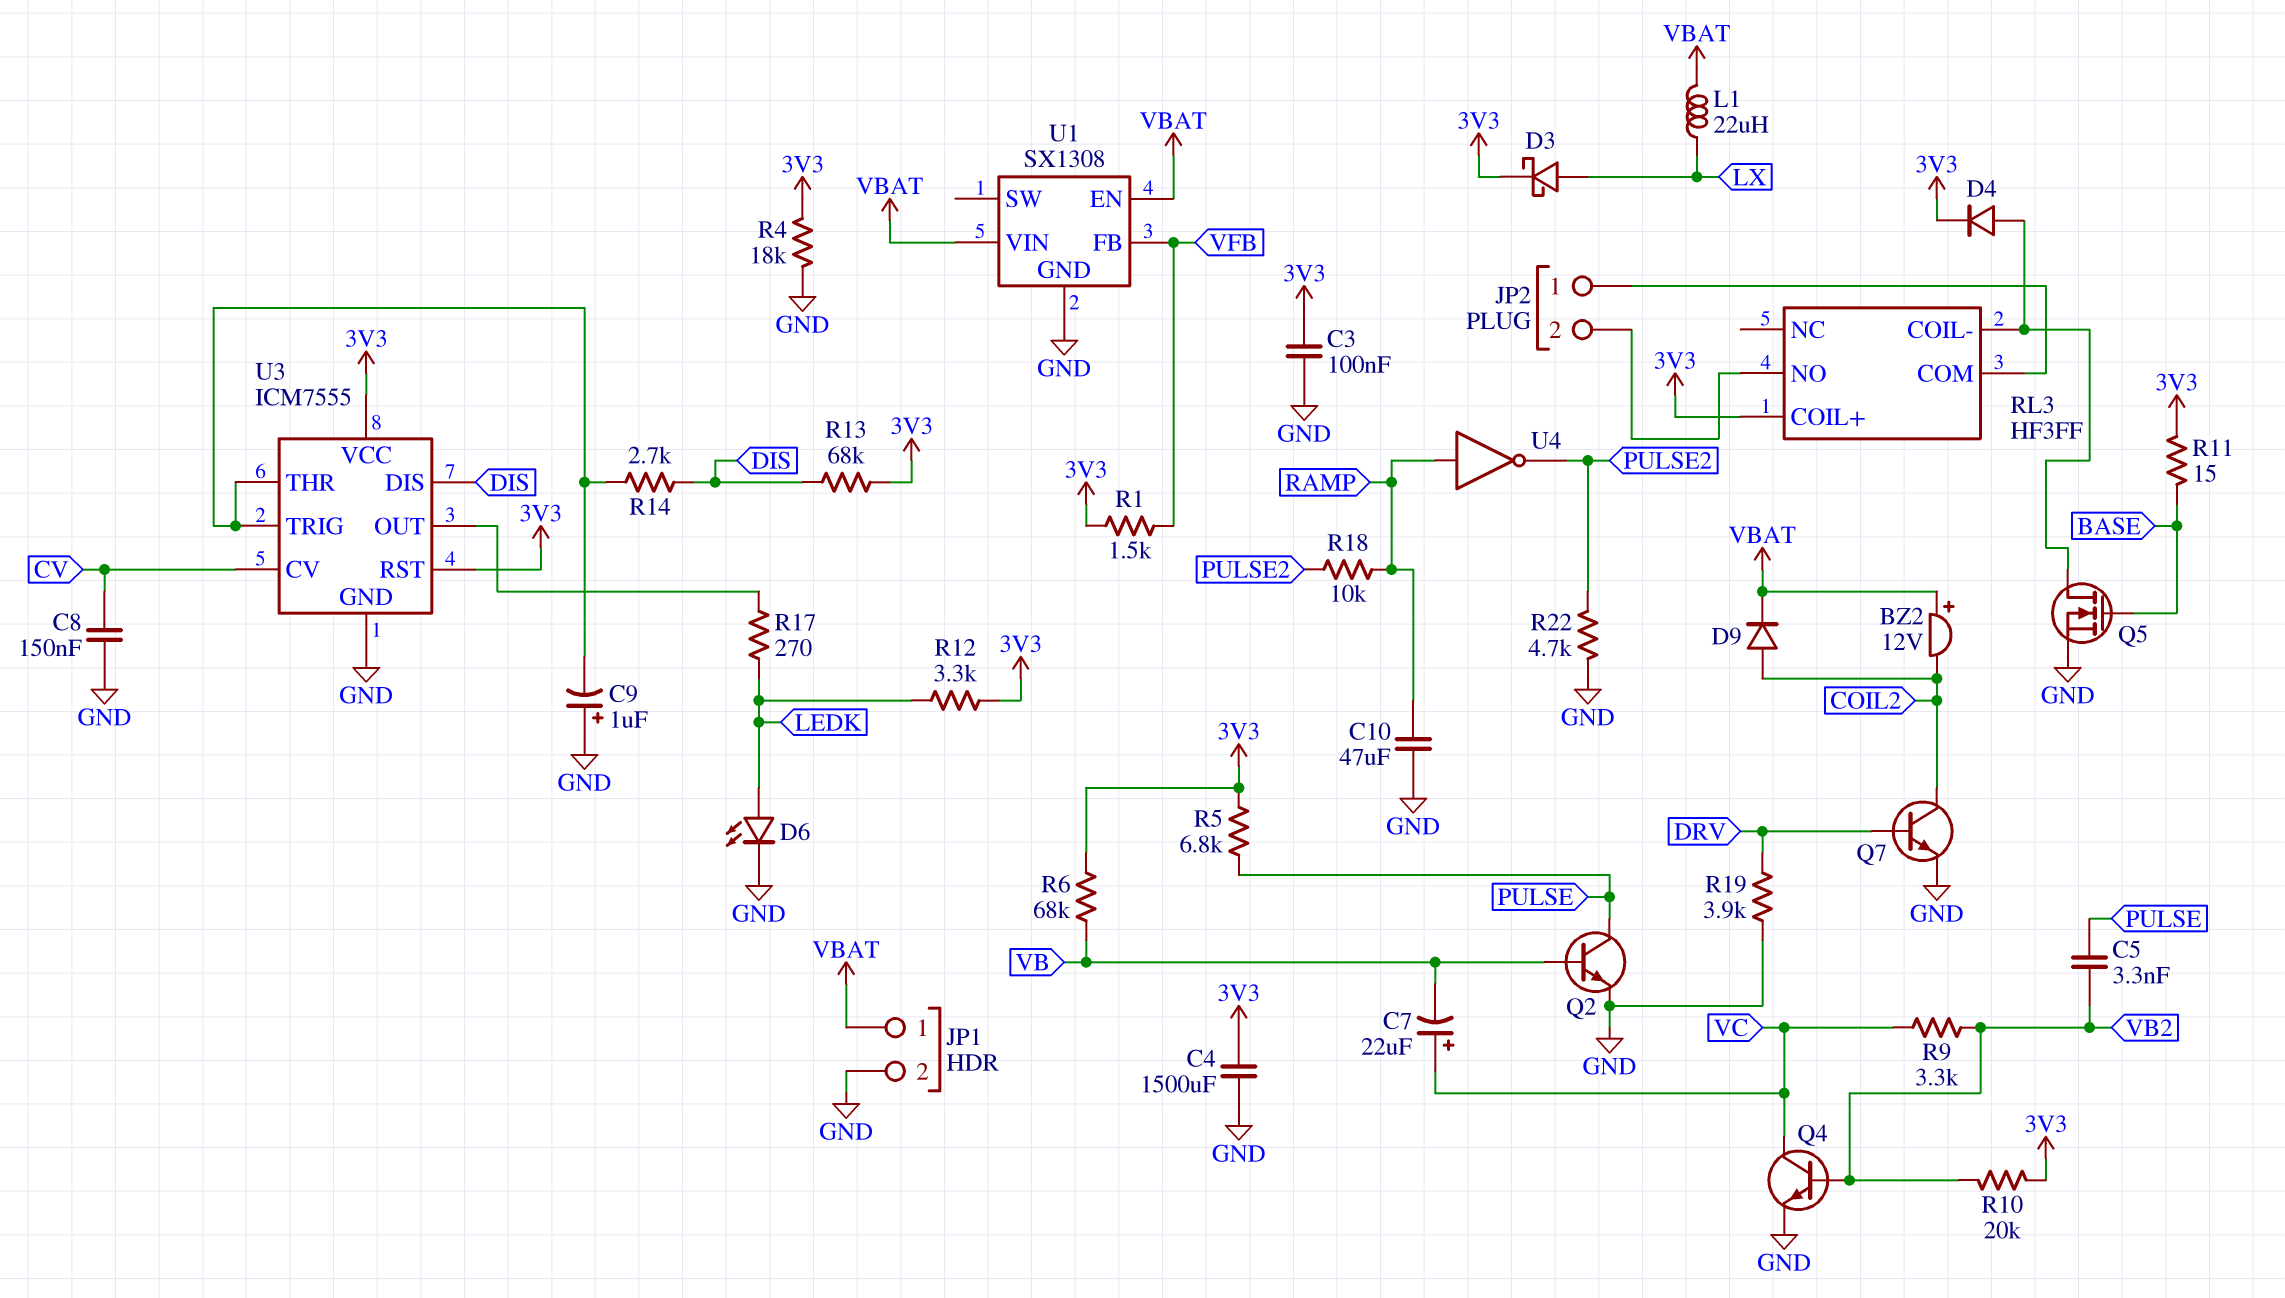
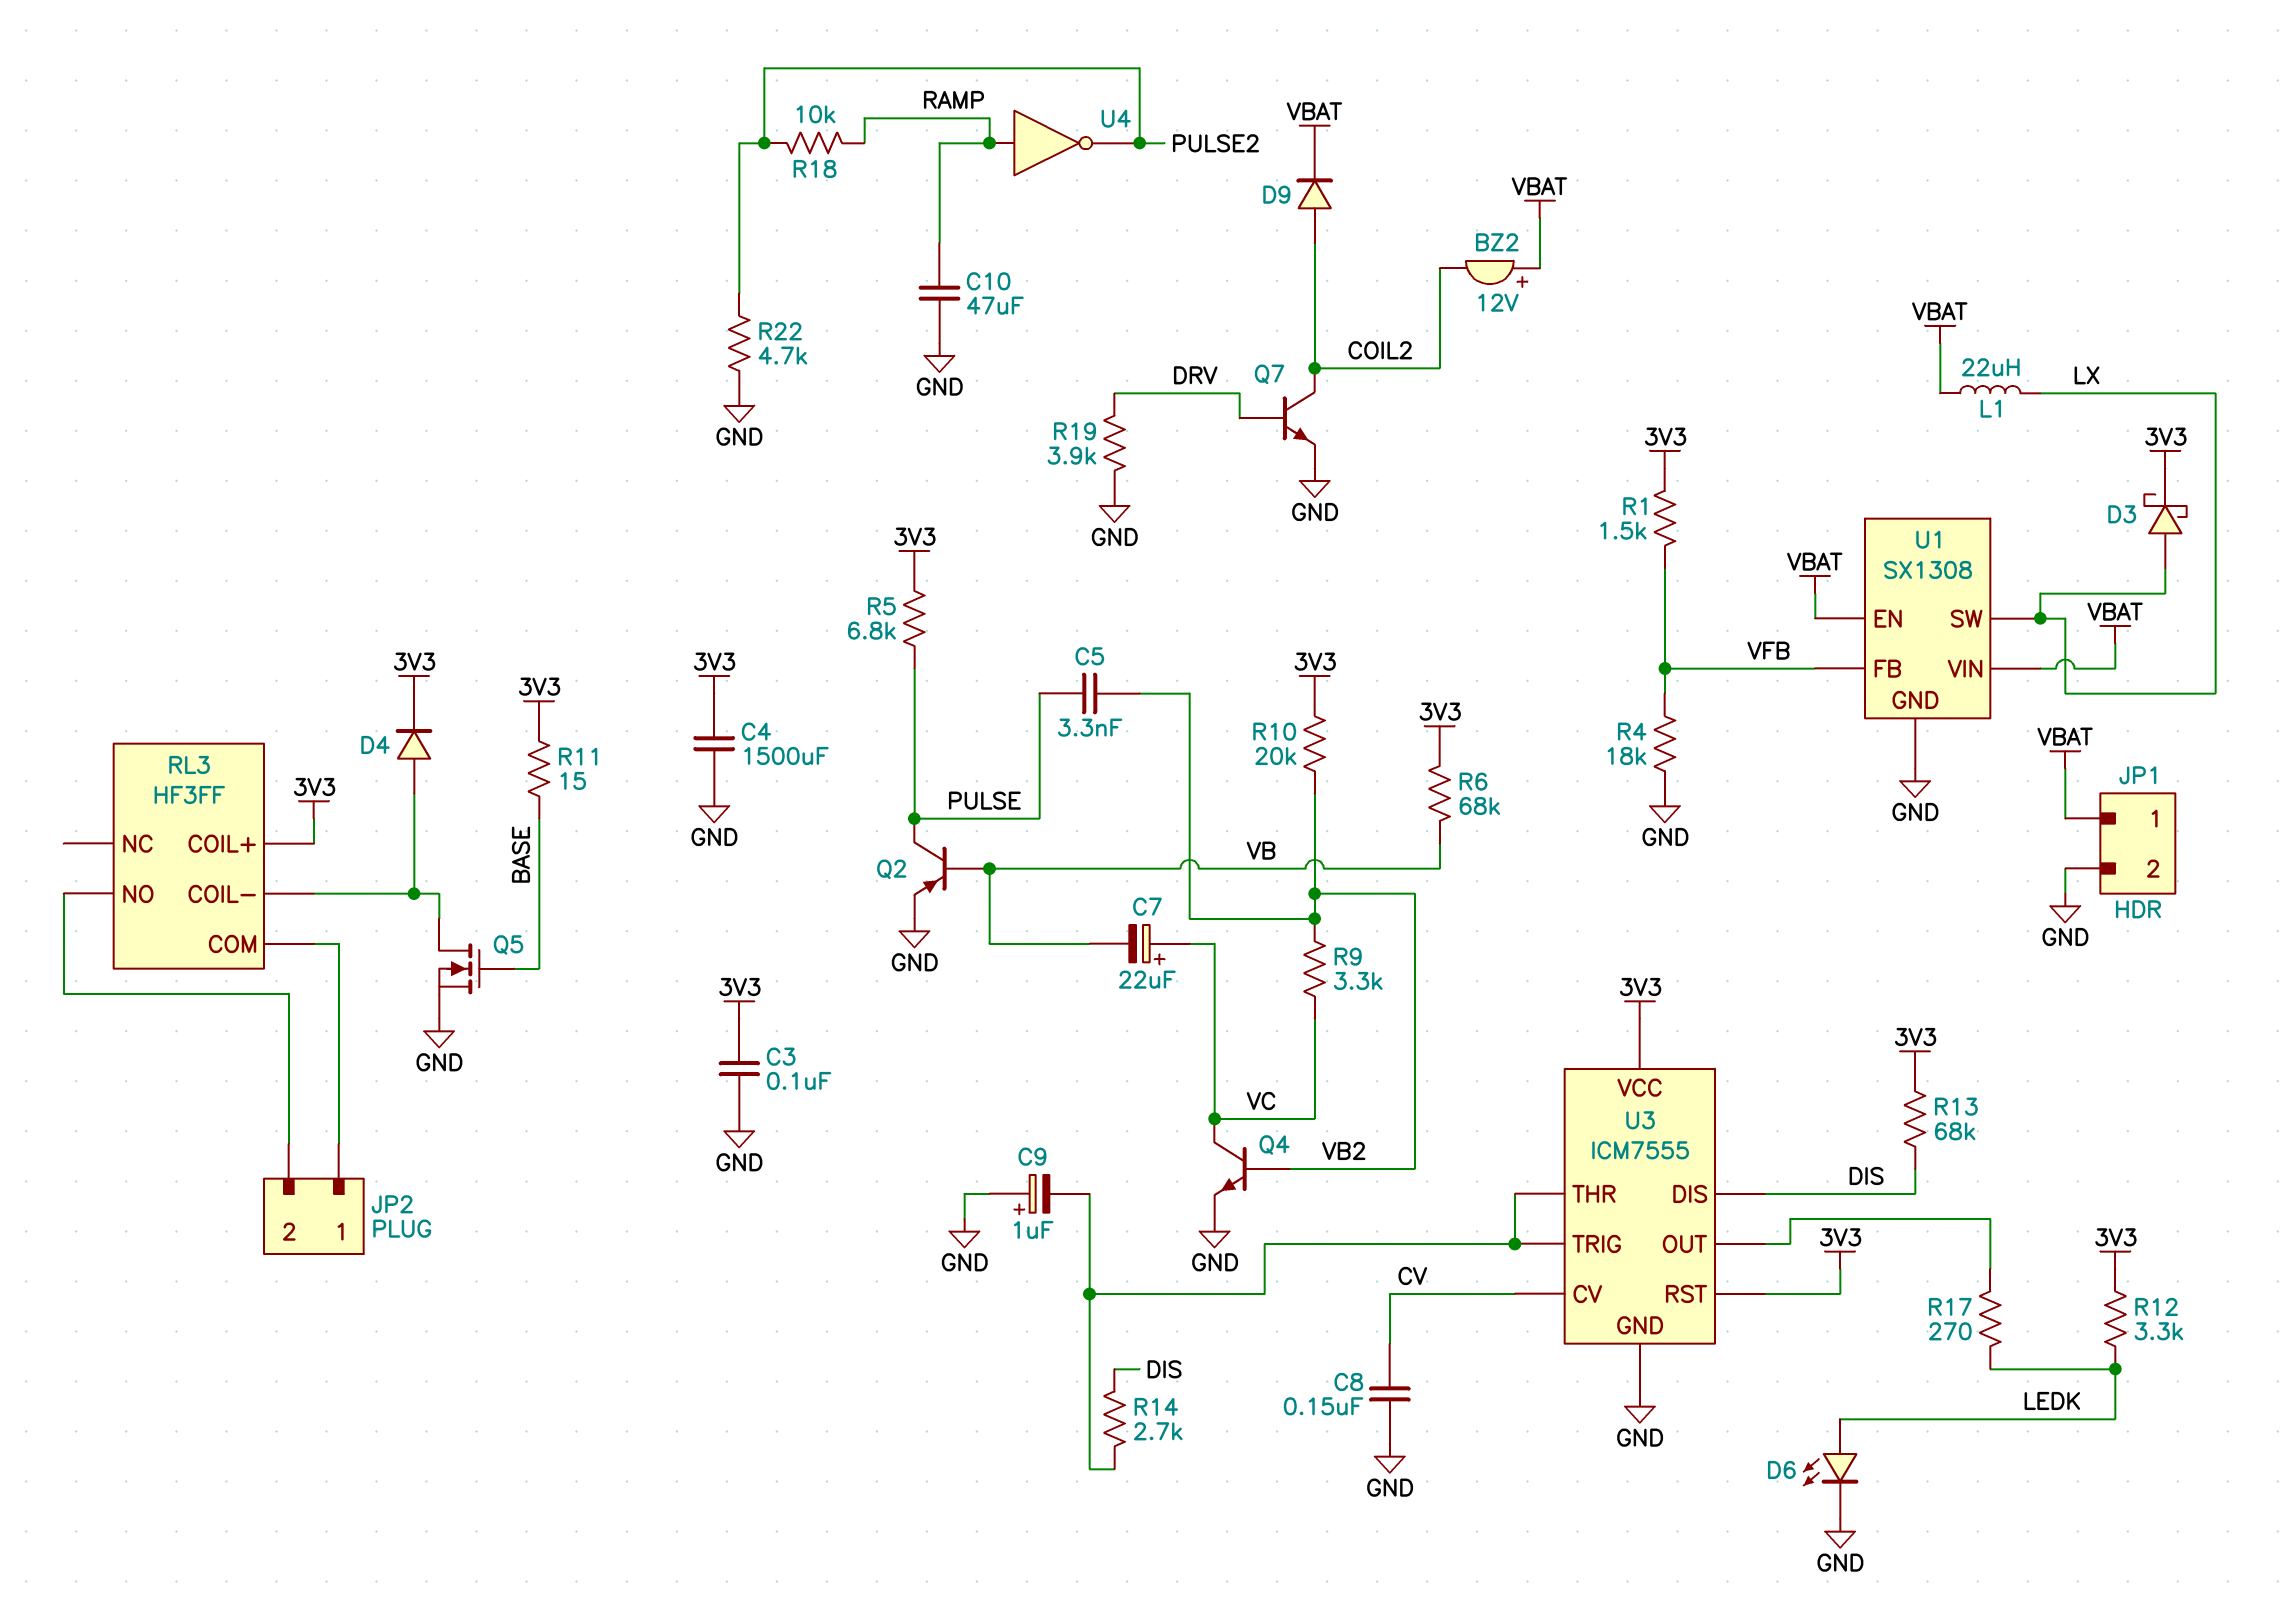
Q2: NPN (B VB, C PULSE, E GND) -> PNP (B VB, C PULSE, E GND)
R4: 18k (3V3, GND) -> 18k (GND, VFB)
U1 pin SW: none -> LX

